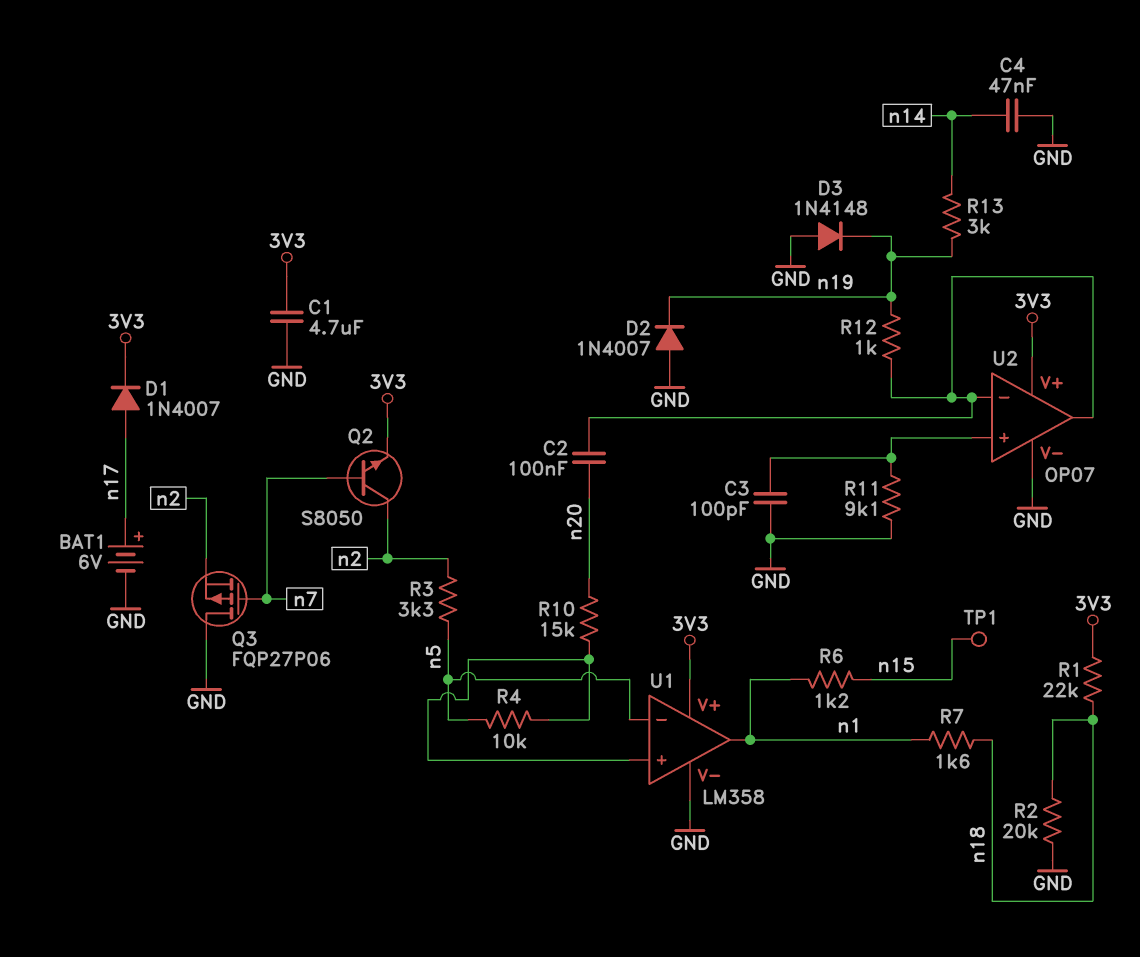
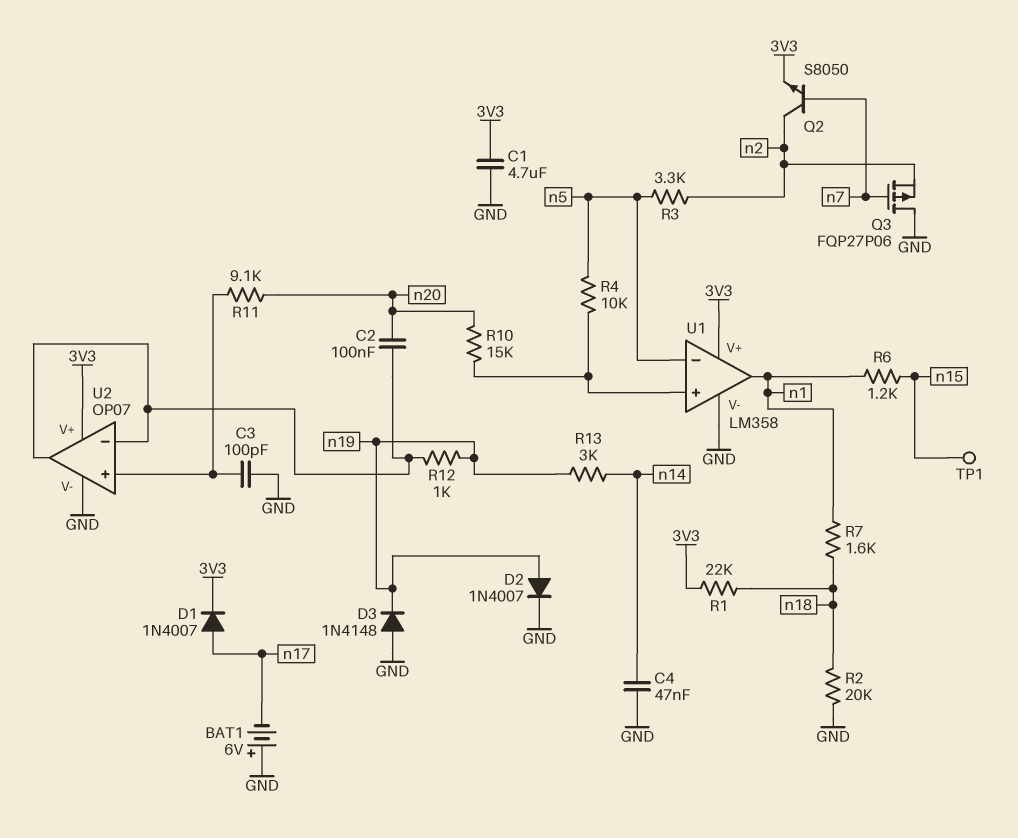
BAT1: 6V (plus n17, minus GND) -> 6V (plus GND, minus n17)
D2: diode 1N4007 (A GND, K n19) -> diode 1N4007 (A n19, K GND)
R11: 9.1k (GND, U2/in+) -> 9.1k (U2/in+, n20)

